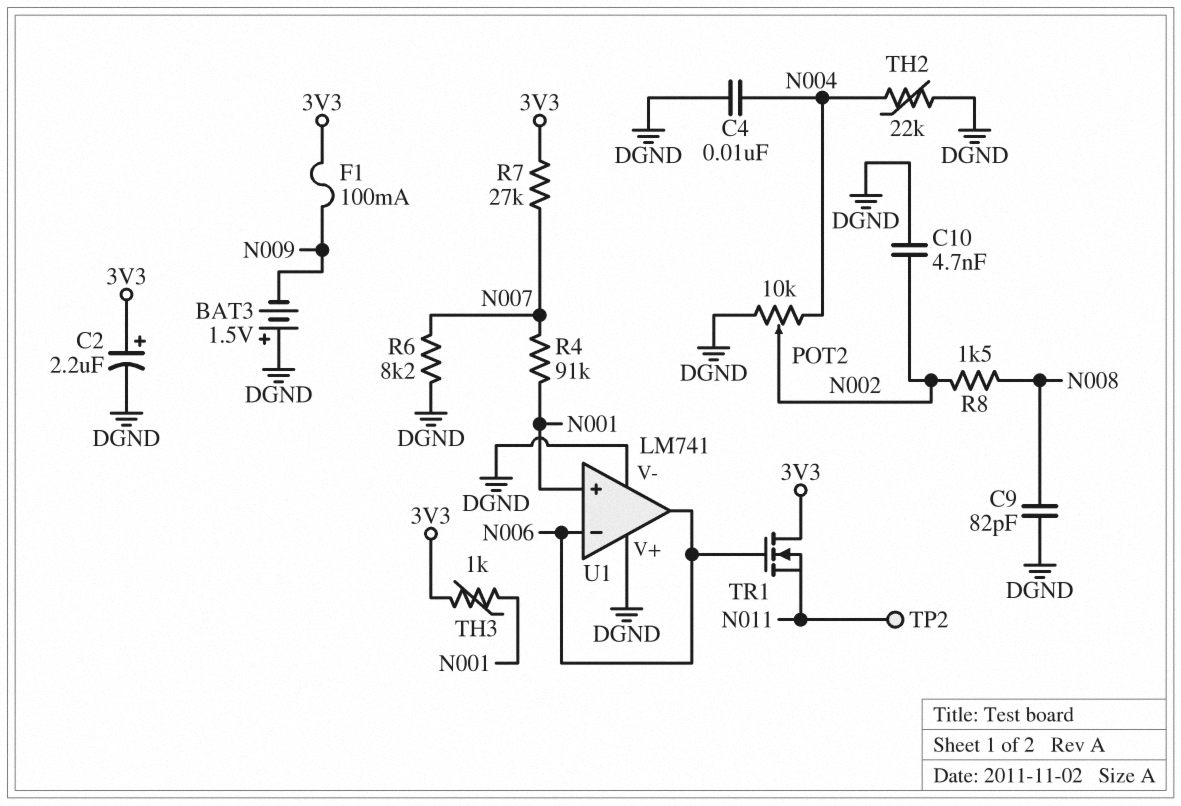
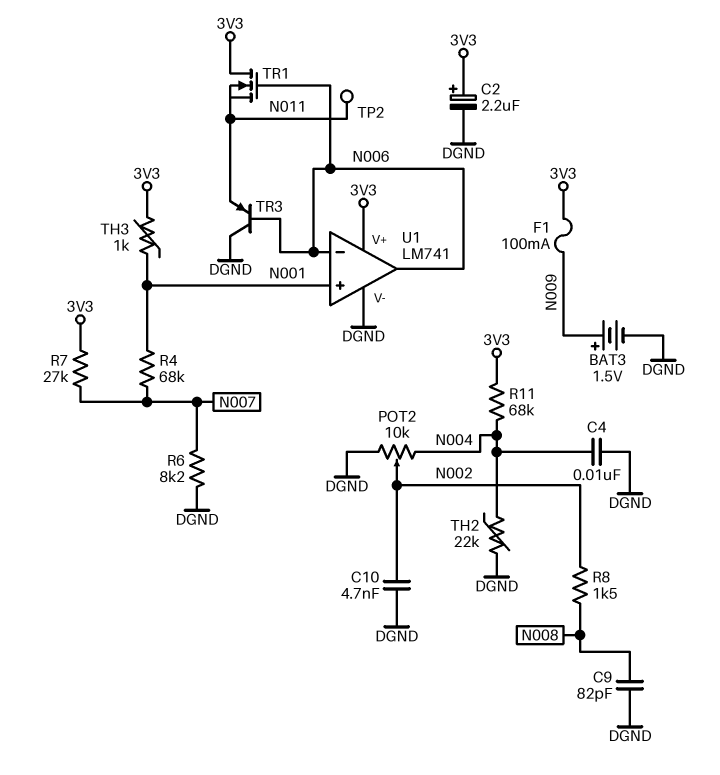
BAT3: 1.5V (plus DGND, minus N009) -> 1.5V (plus N009, minus DGND)
R4: 91k (N001, N007) -> 68k (N001, N007)
R11: none -> 68k (3V3, N004)
TR3: none -> PNP (B N006, C DGND, E N011)
U1 pin V+: DGND -> 3V3

